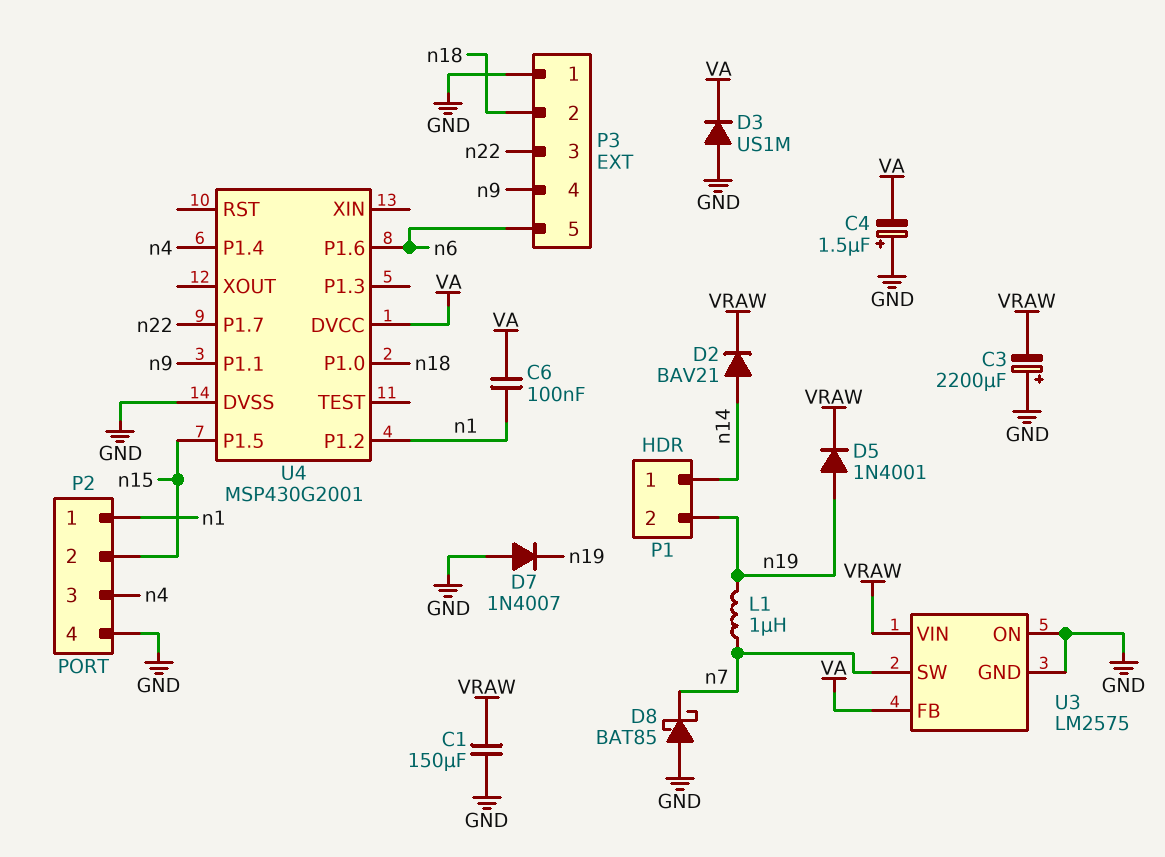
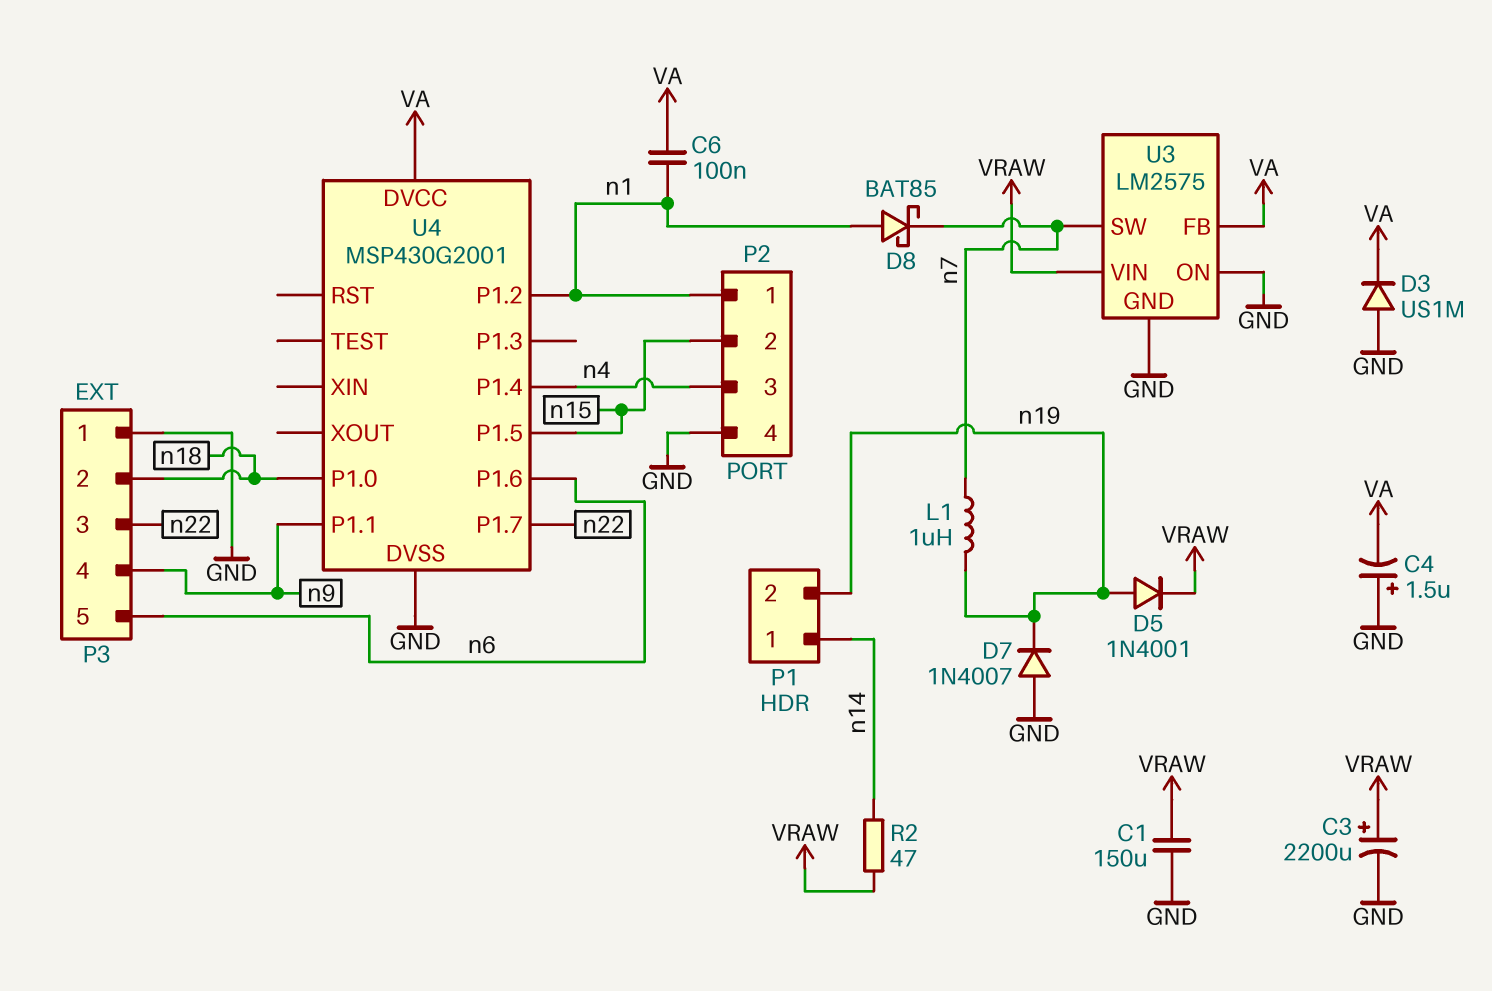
C3: 2200uF (plus GND, minus VRAW) -> 2200uF (plus VRAW, minus GND)
D2: diode BAV21 (A n14, K VRAW) -> none
D8: schottky BAT85 (A GND, K n7) -> schottky BAT85 (A n1, K n7)
R2: none -> 47 (VRAW, n14)

